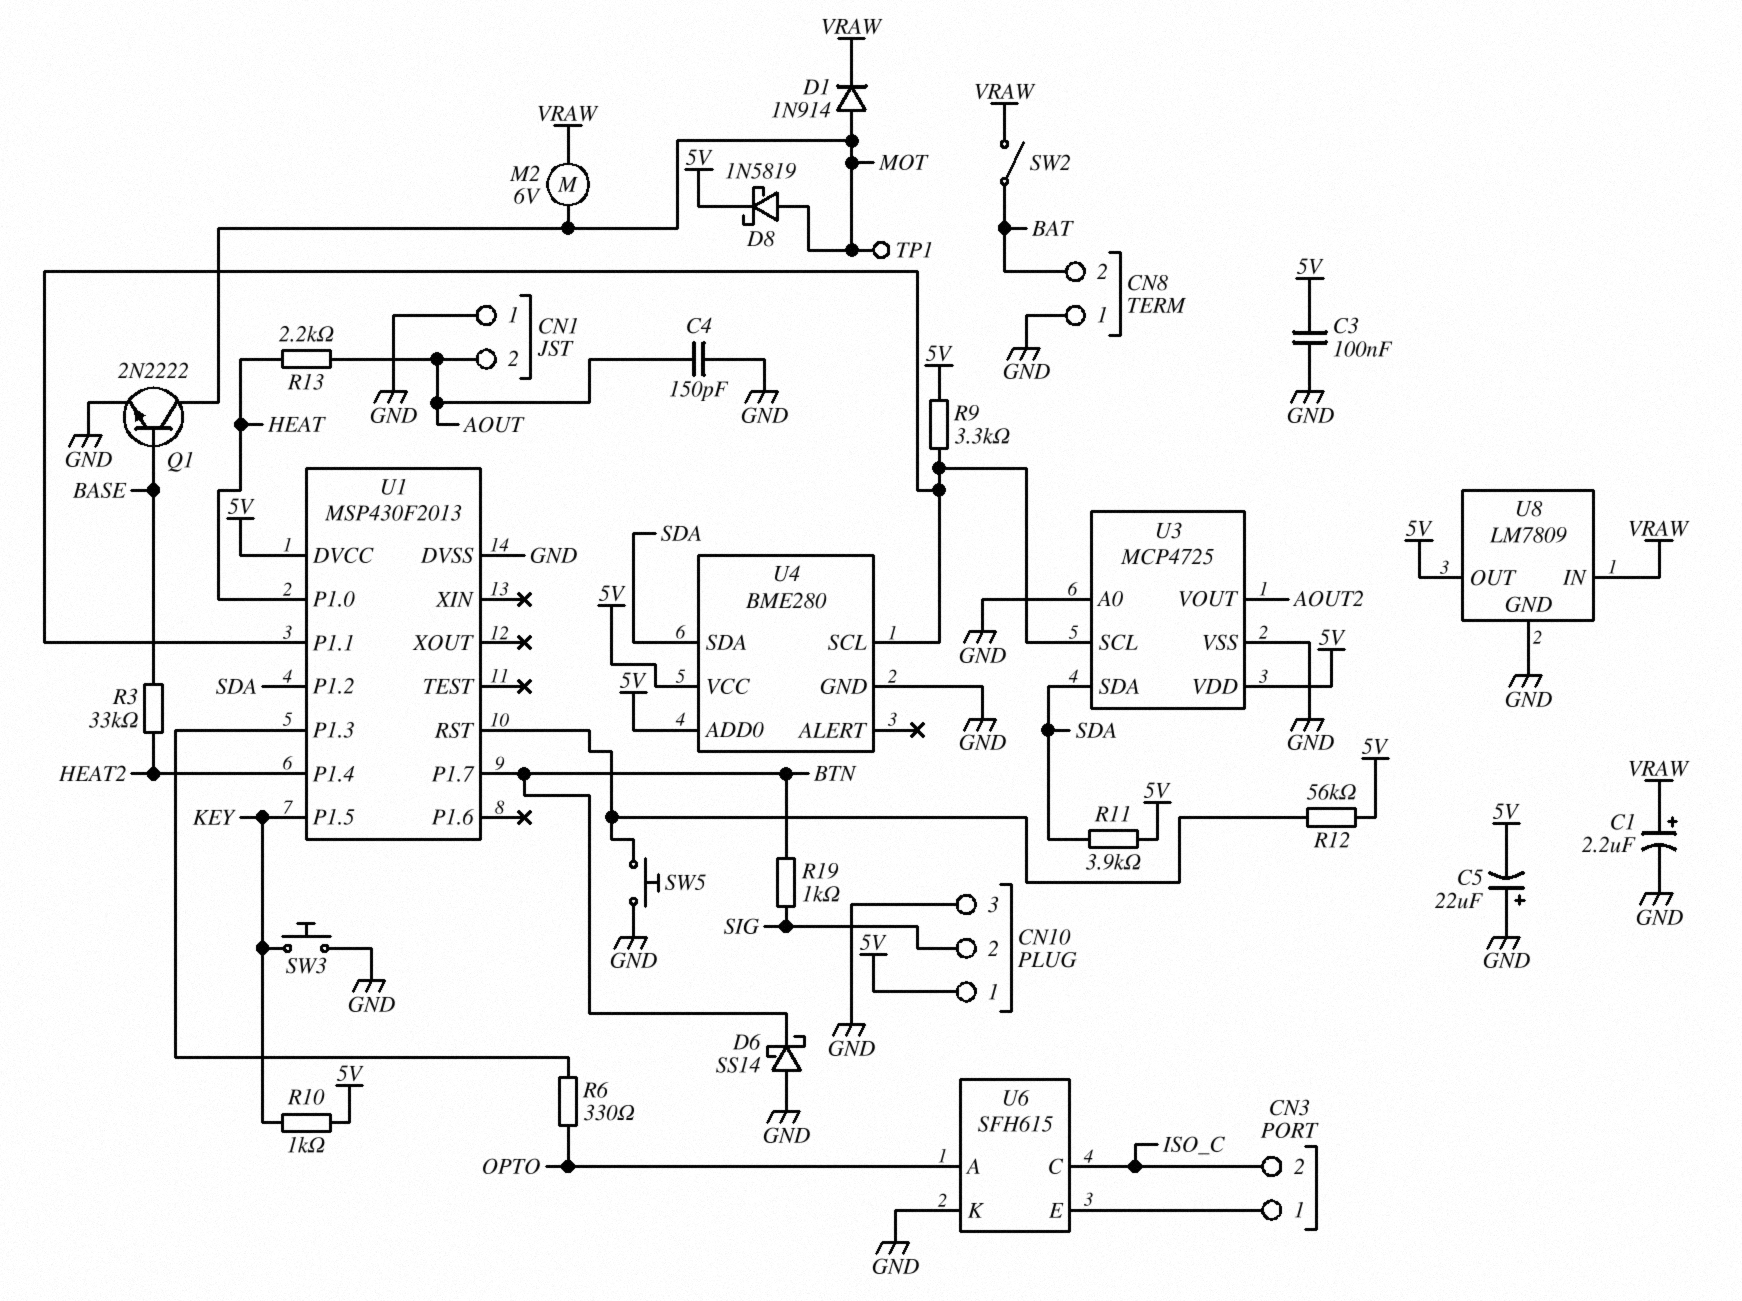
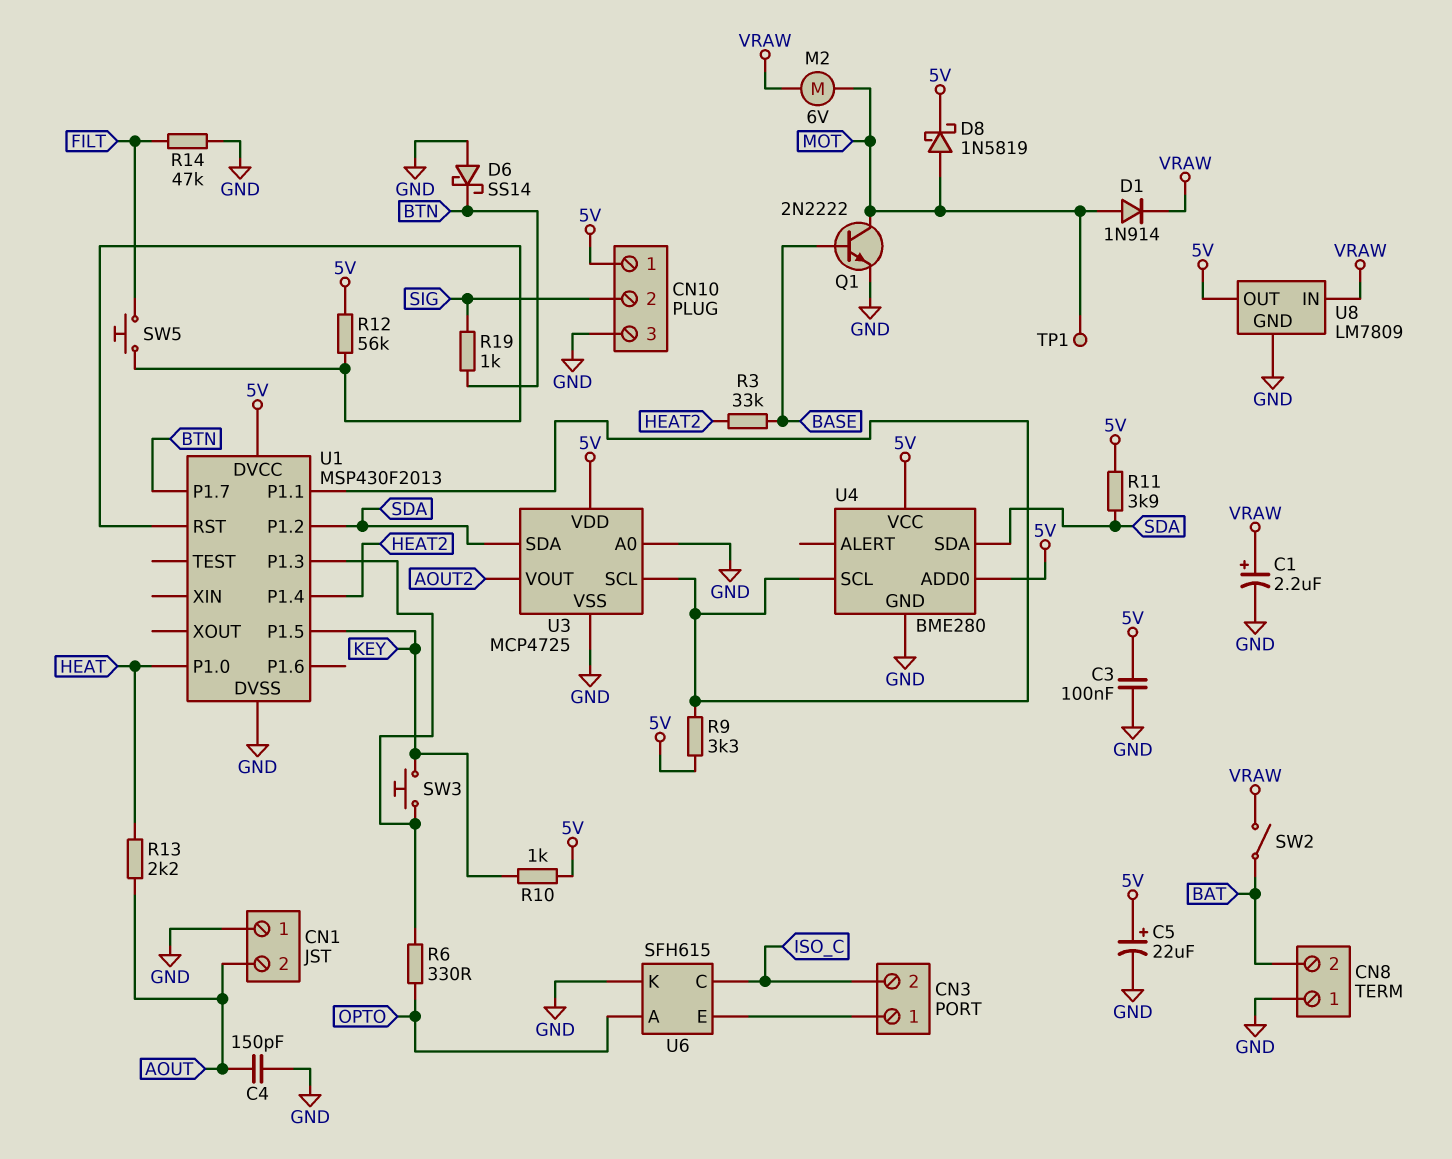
C5: 22uF (plus GND, minus 5V) -> 22uF (plus 5V, minus GND)
R14: none -> 47k (FILT, GND)
SW3: button (GND, KEY) -> button (KEY, U1/P1.3)
SW5: button (GND, U1/RST) -> button (FILT, U1/RST)

